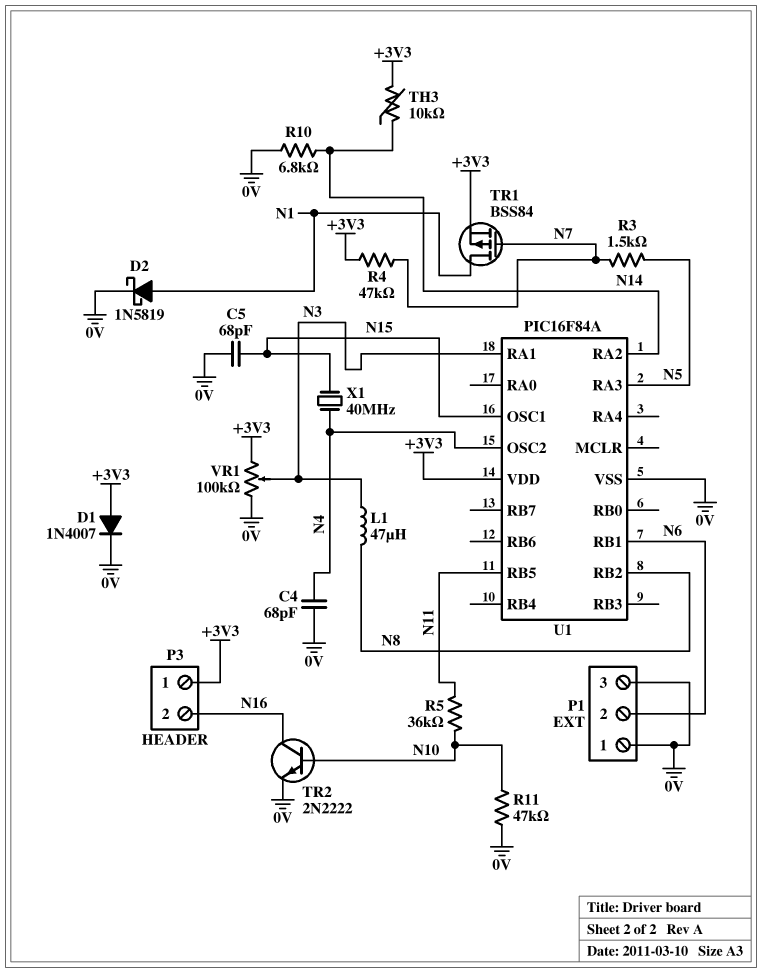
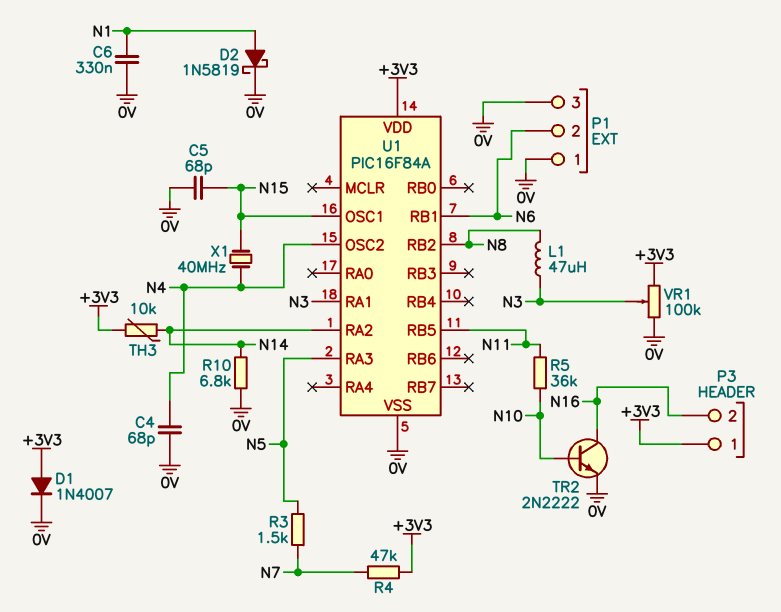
C6: none -> 330nF (0V, N1)
R11: 47k (0V, N10) -> none
TR1: PMOS BSS84 (G N7, D N1, S +3V3) -> none

